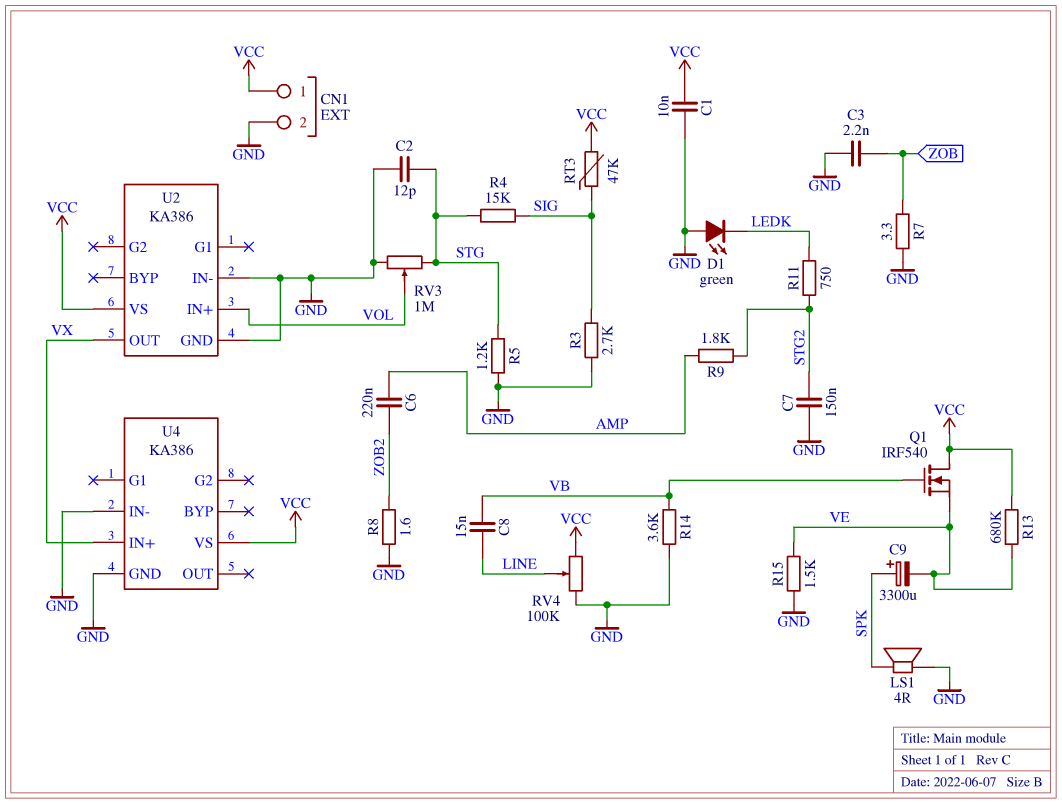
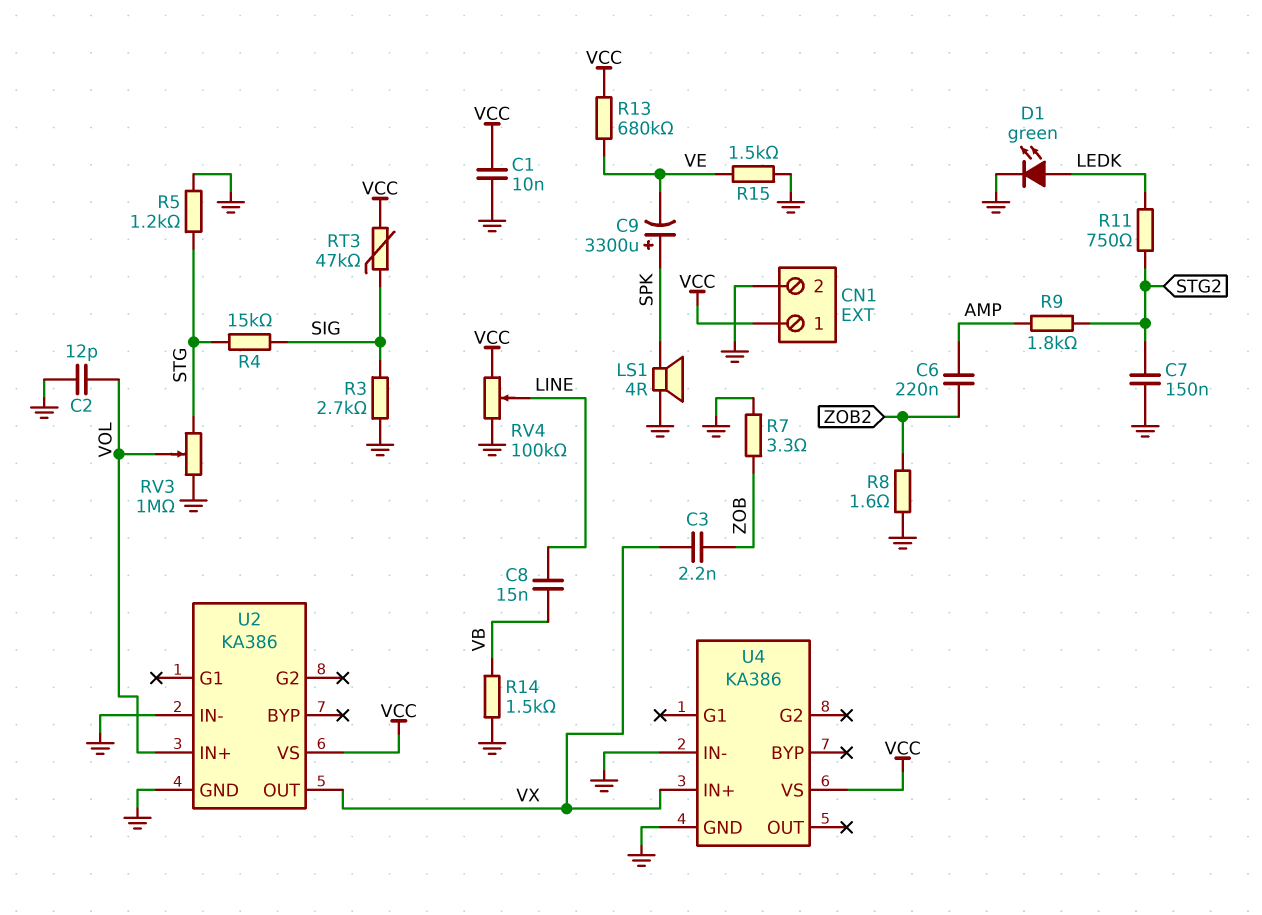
C2: 12pF (GND, STG) -> 12pF (GND, VOL)
C3: 2.2nF (GND, ZOB) -> 2.2nF (VX, ZOB)
D1: LED green (A GND, K LEDK) -> LED green (A LEDK, K GND)
Q1: NMOS IRF540 (G VB, D VCC, S VE) -> none
R14: 3.6k (GND, VB) -> 1.5k (GND, VB)

